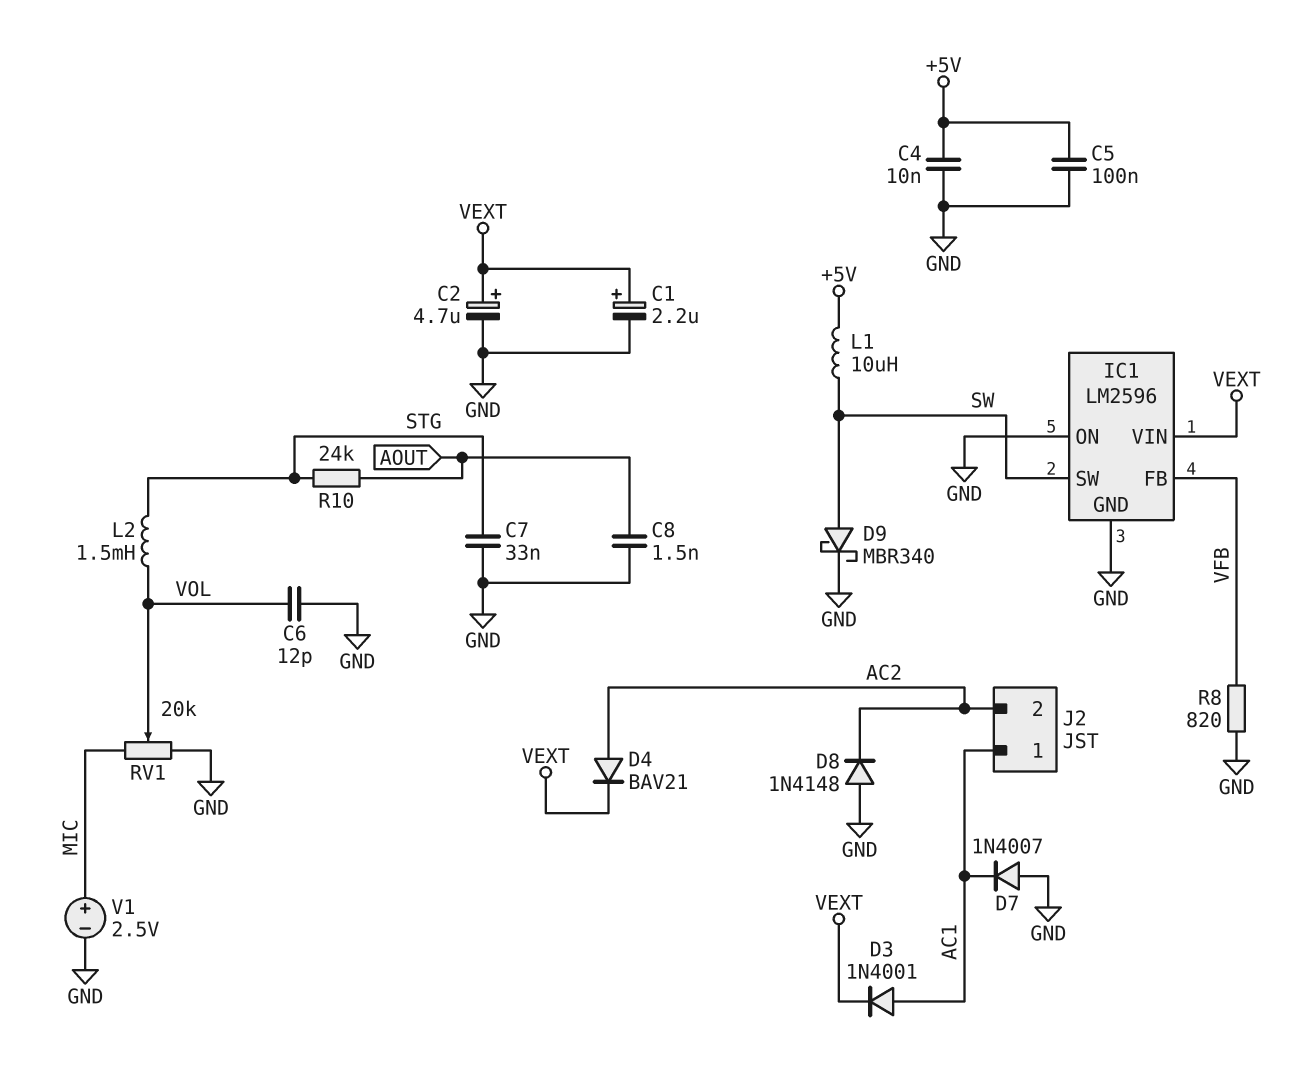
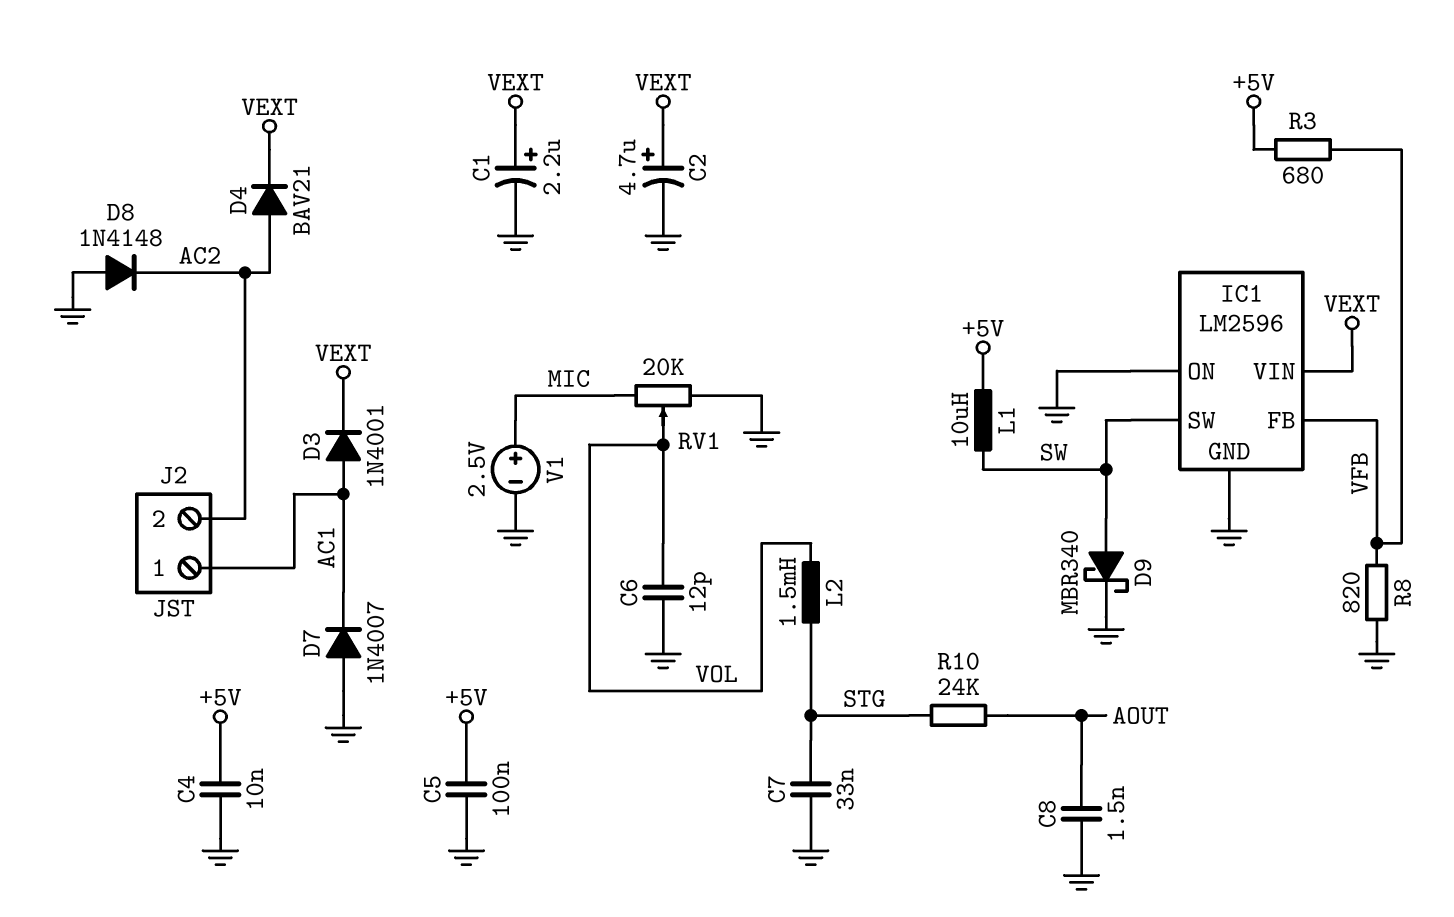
R3: none -> 680 (+5V, VFB)

